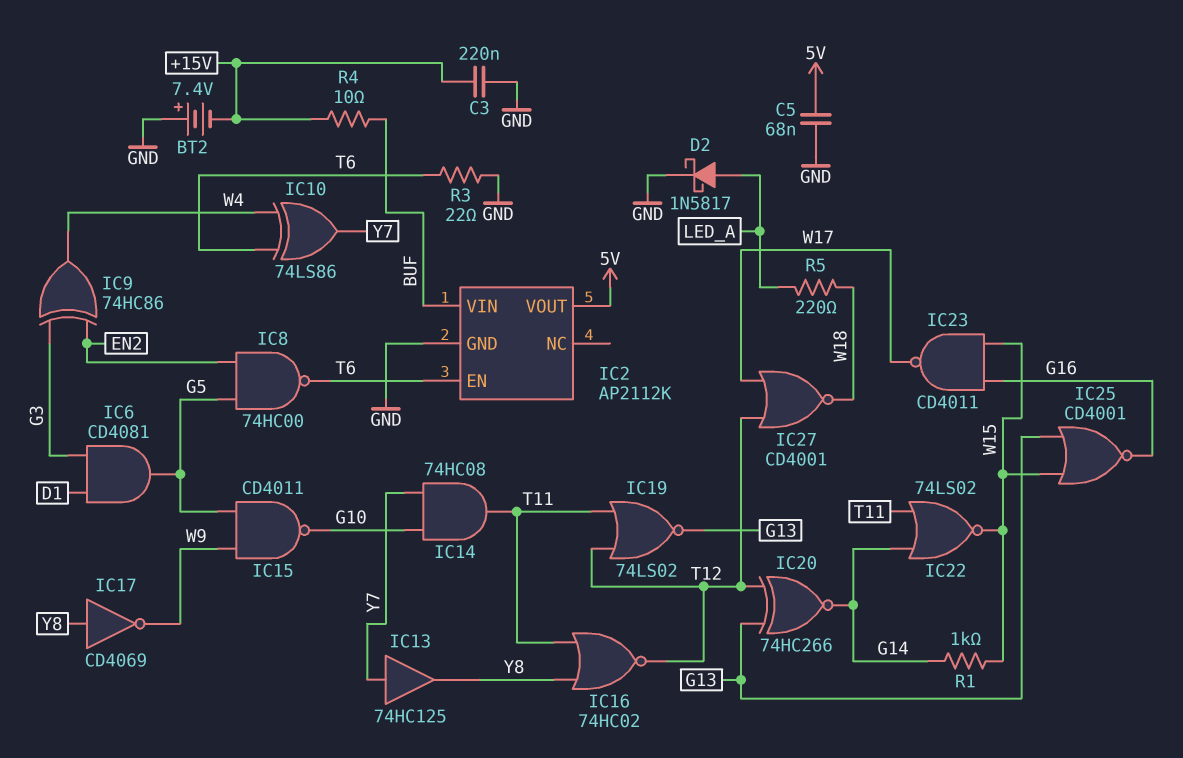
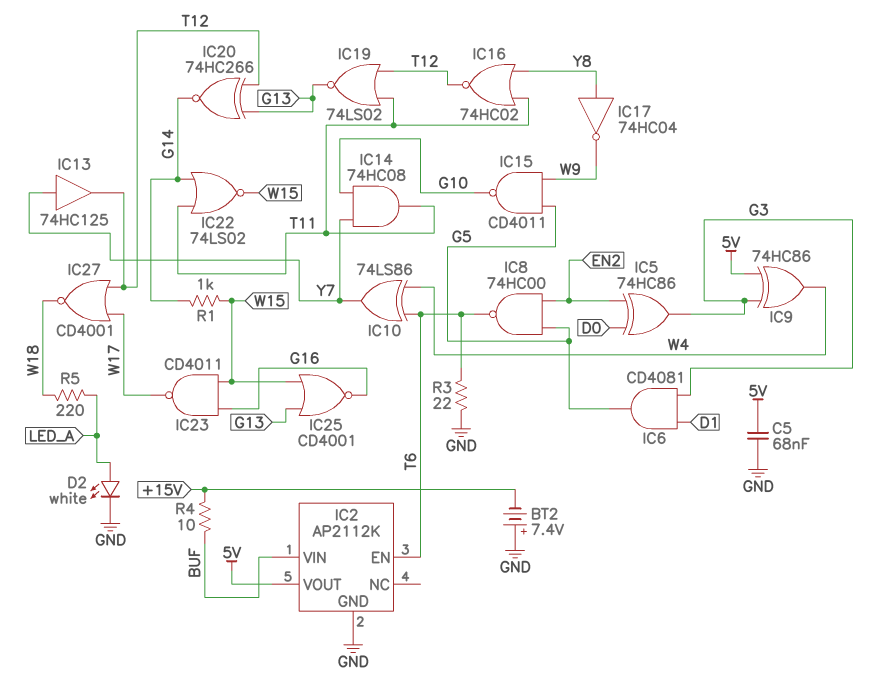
C3: 220nF (+15V, GND) -> none
D2: schottky 1N5817 (A LED_A, K GND) -> LED white (A LED_A, K GND)
IC5: none -> XOR 74HC86 (in D0, in EN2, out G3)
IC9: XOR 74HC86 (in EN2, in G3, out W4) -> XOR 74HC86 (in 5V, in G3, out W4)
IC13: buffer 74HC125 (in Y7, out Y8) -> buffer 74HC125 (in Y7, out T12)
IC17: NOT CD4069 (in Y8, out W9) -> NOT 74HC04 (in Y8, out W9)

